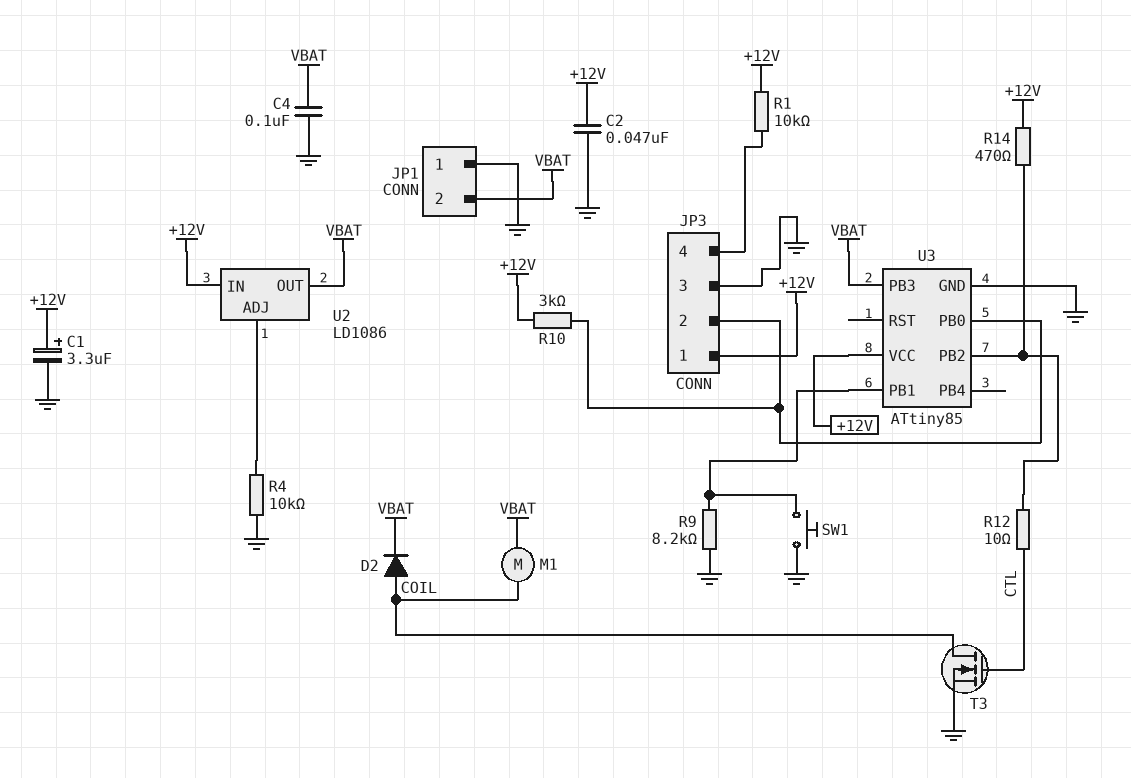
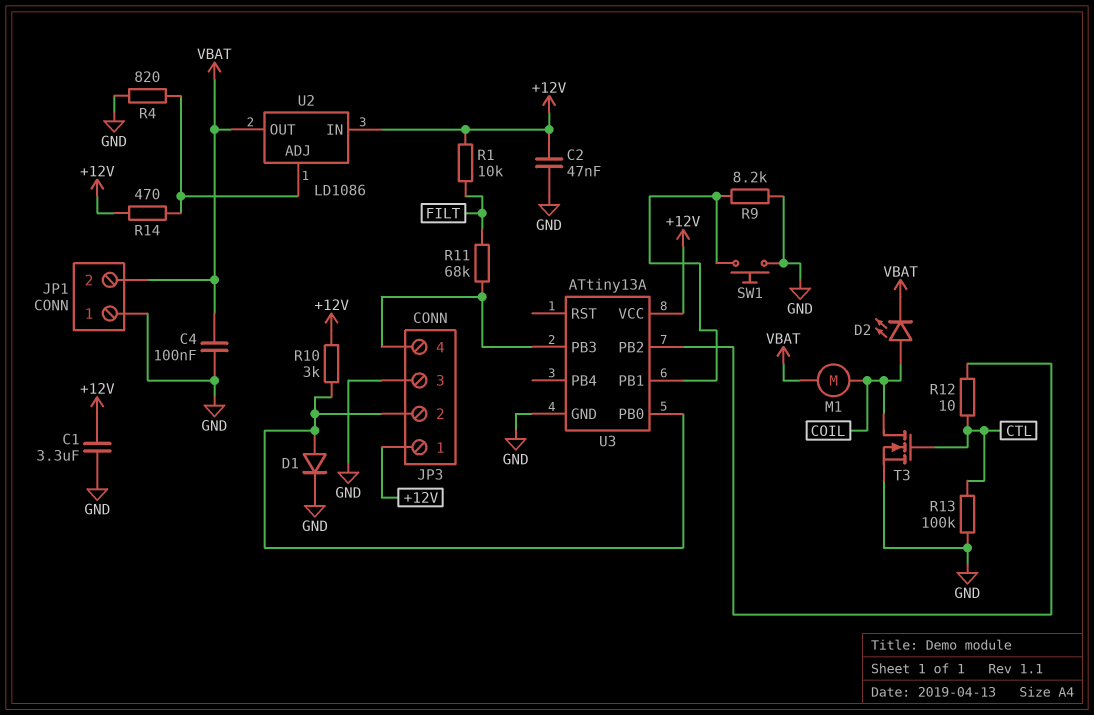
C1: 3.3uF (plus +12V, minus GND) -> 3.3uF (+12V, GND)
D1: none -> diode (A JP3/2, K GND)
D2: diode (A COIL, K VBAT) -> LED (A COIL, K VBAT)
R1: 10k (+12V, JP3/4) -> 10k (+12V, FILT)
R4: 10k (GND, U2/ADJ) -> 820 (GND, U2/ADJ)
R11: none -> 68k (FILT, JP3/4)
R13: none -> 100k (CTL, GND)
R14: 470 (+12V, U3/PB2) -> 470 (+12V, U2/ADJ)
U3: ATtiny85 -> ATtiny13A
U3 pin PB3: VBAT -> JP3/4

